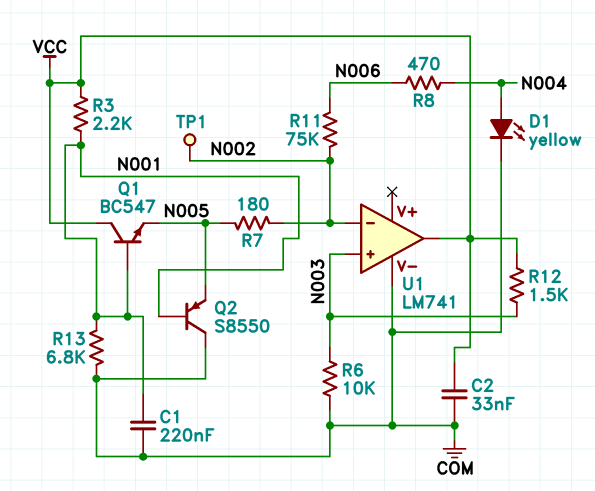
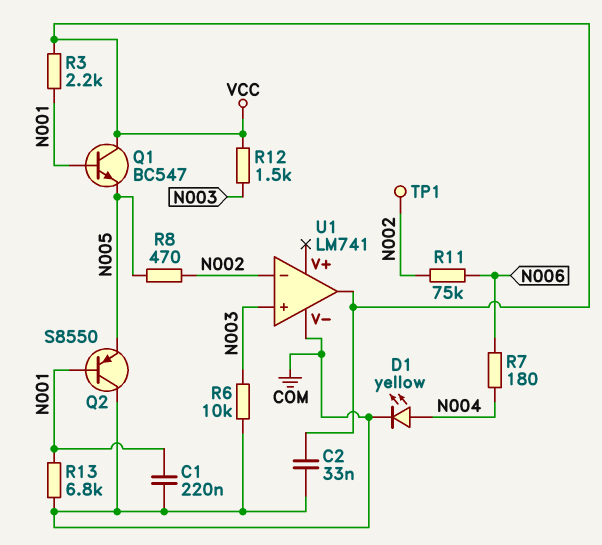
R7: 180 (N002, N005) -> 180 (N004, N006)
R8: 470 (N004, N006) -> 470 (N002, N005)

